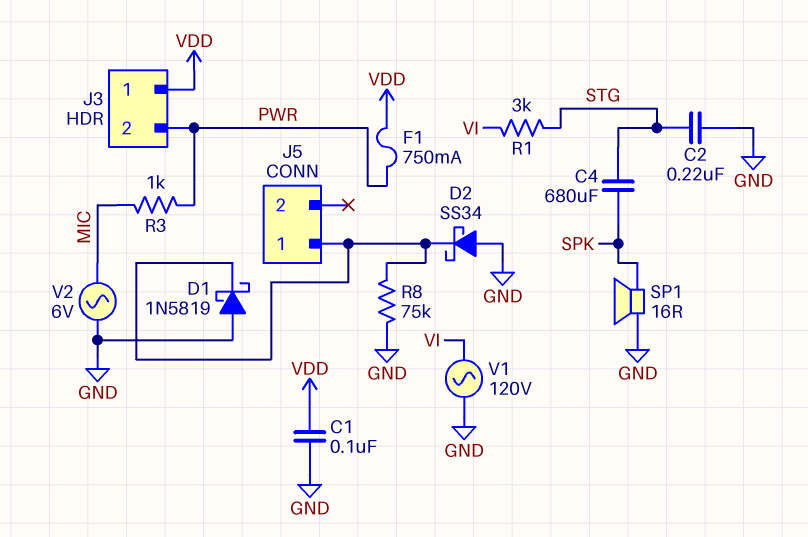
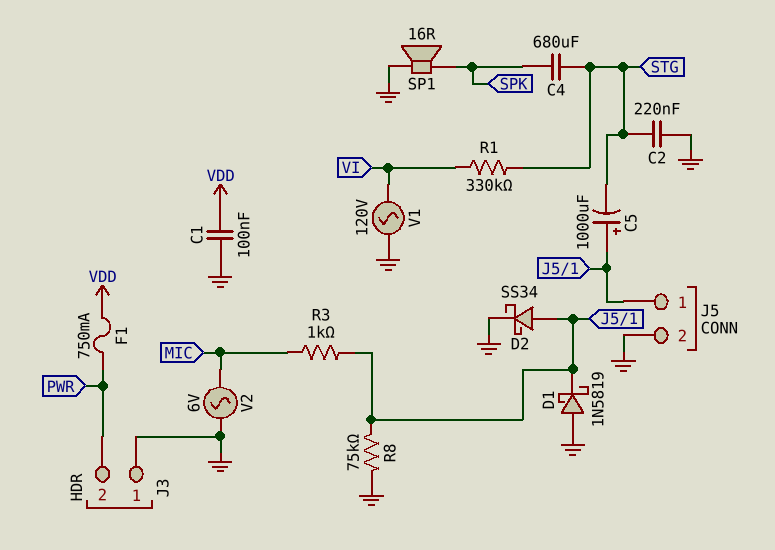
C5: none -> 1000uF (plus J5/1, minus STG)
D2: schottky SS34 (A GND, K J5/1) -> schottky SS34 (A J5/1, K GND)
J3 pin 1: VDD -> GND
J5 pin 2: none -> GND
R1: 3k (STG, VI) -> 330k (STG, VI)
R3: 1k (MIC, PWR) -> 1k (J5/1, MIC)

